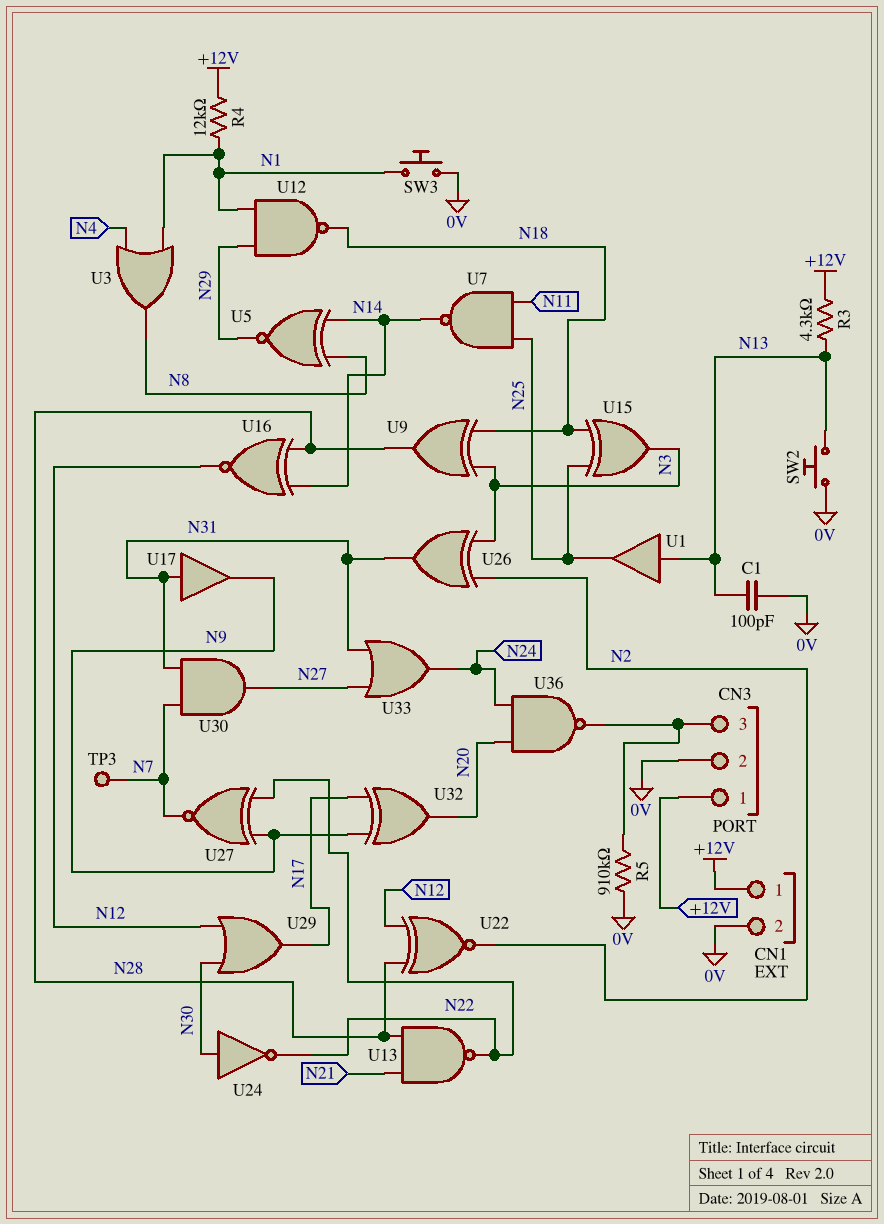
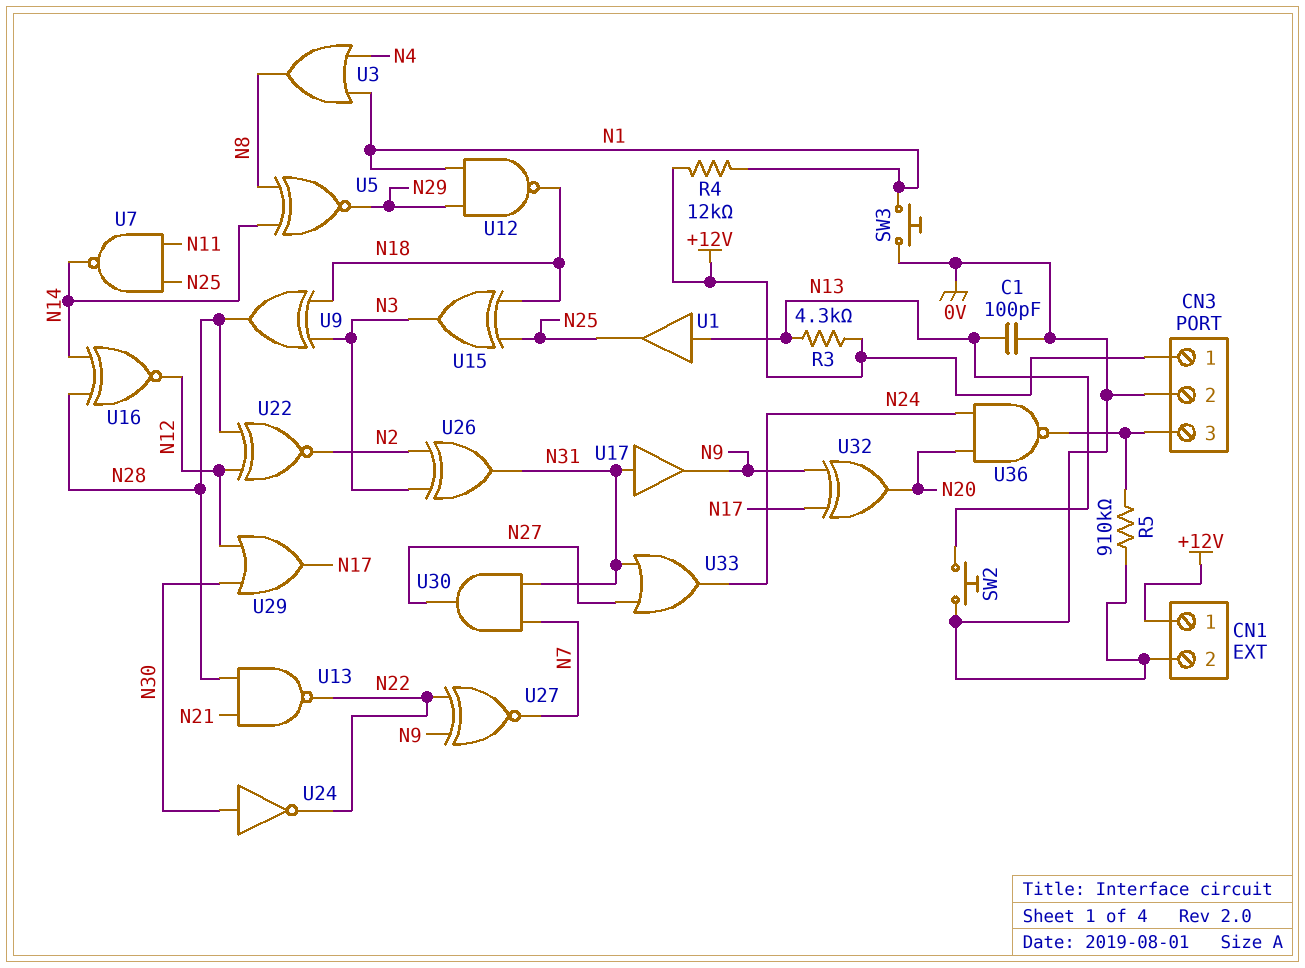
TP3: test point (N7) -> none

